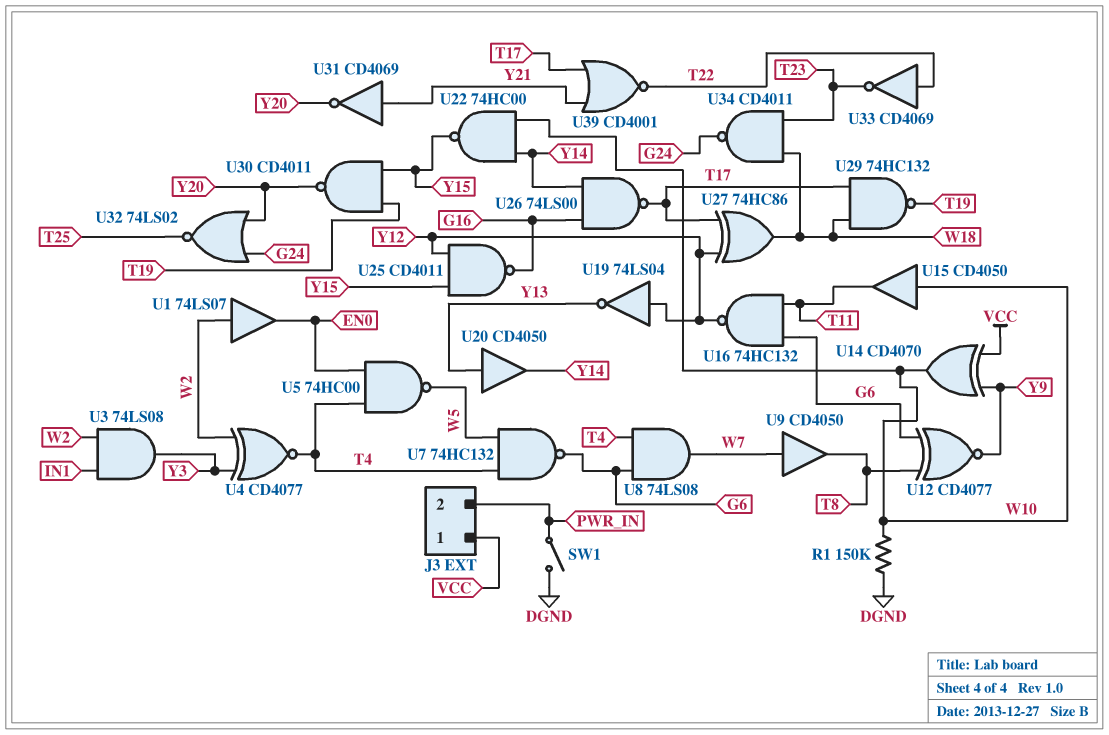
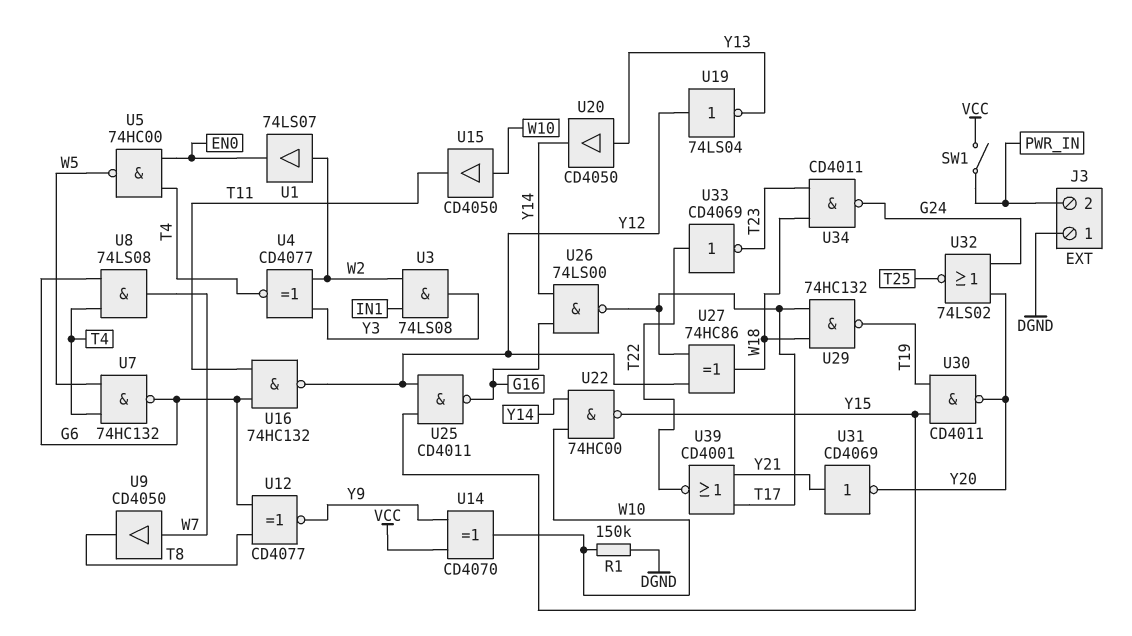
J3 pin 1: VCC -> DGND
SW1: switch (DGND, PWR_IN) -> switch (PWR_IN, VCC)

